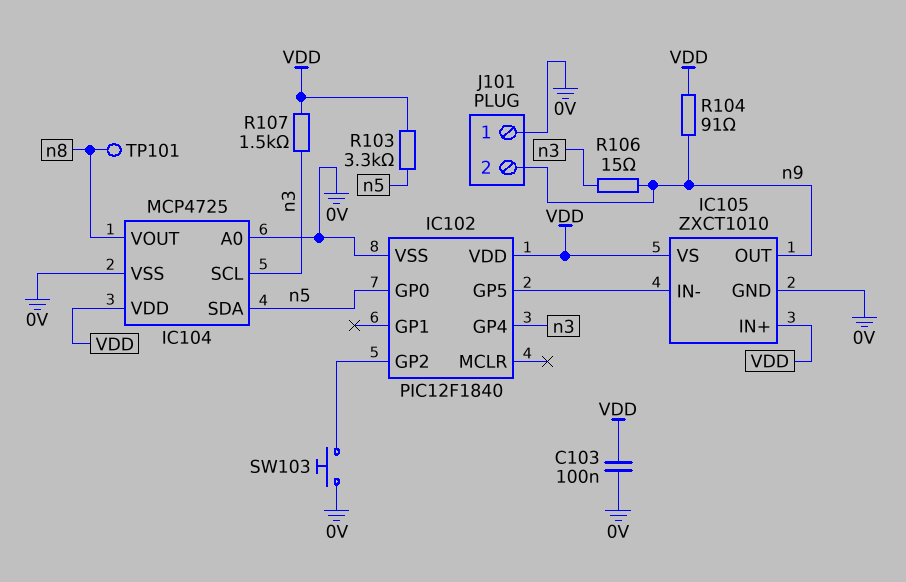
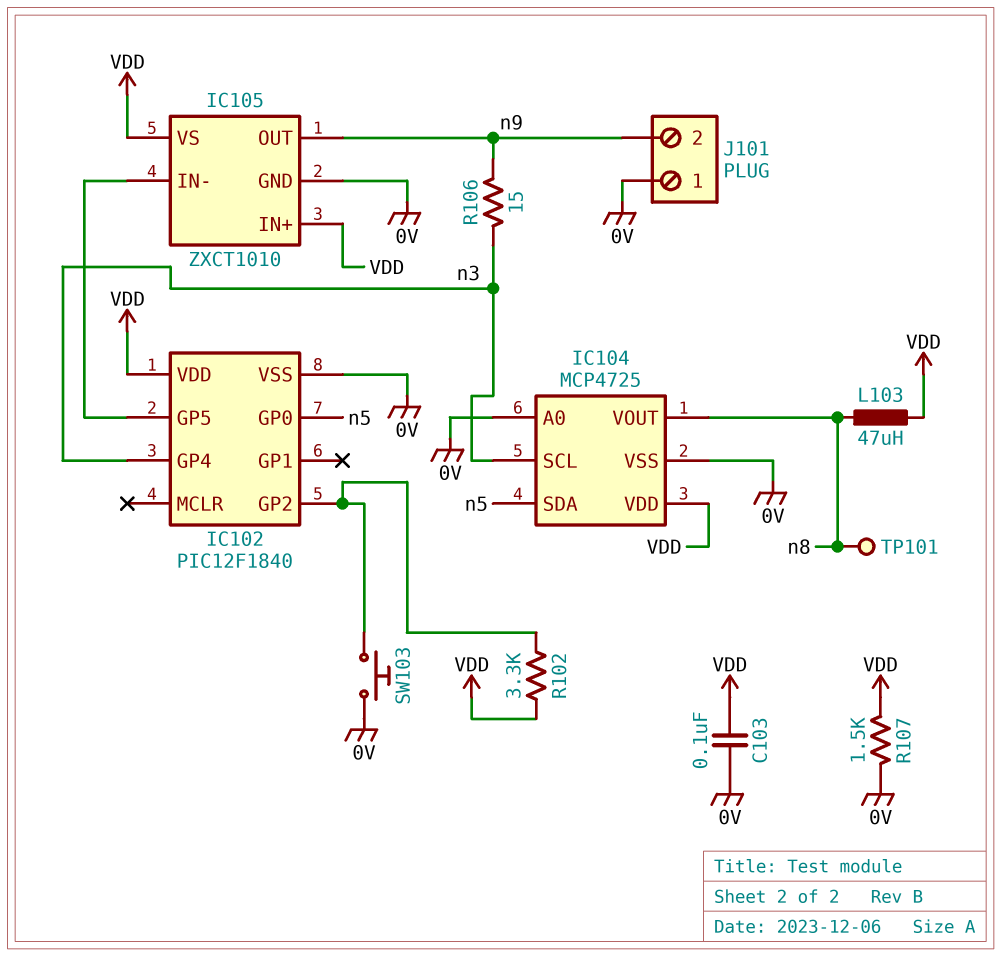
L103: none -> 47uH (VDD, n8)
R102: none -> 3.3k (IC102/GP2, VDD)
R103: 3.3k (VDD, n5) -> none
R104: 91 (VDD, n9) -> none
R107: 1.5k (VDD, n3) -> 1.5k (0V, VDD)

